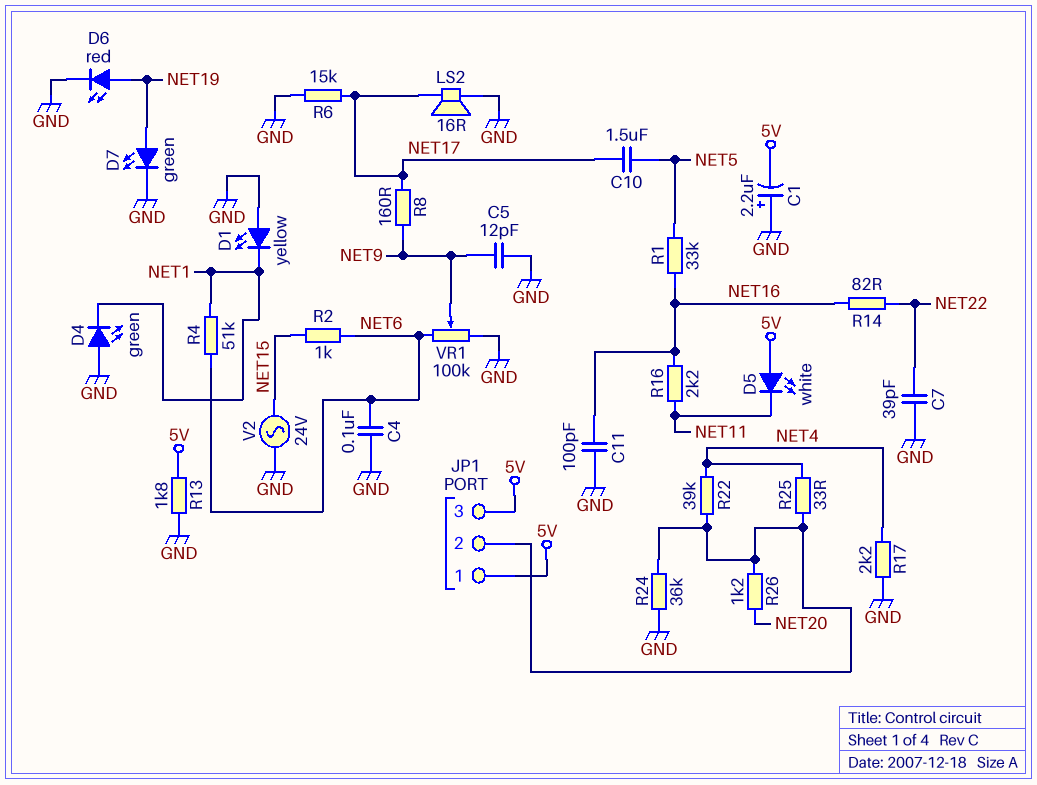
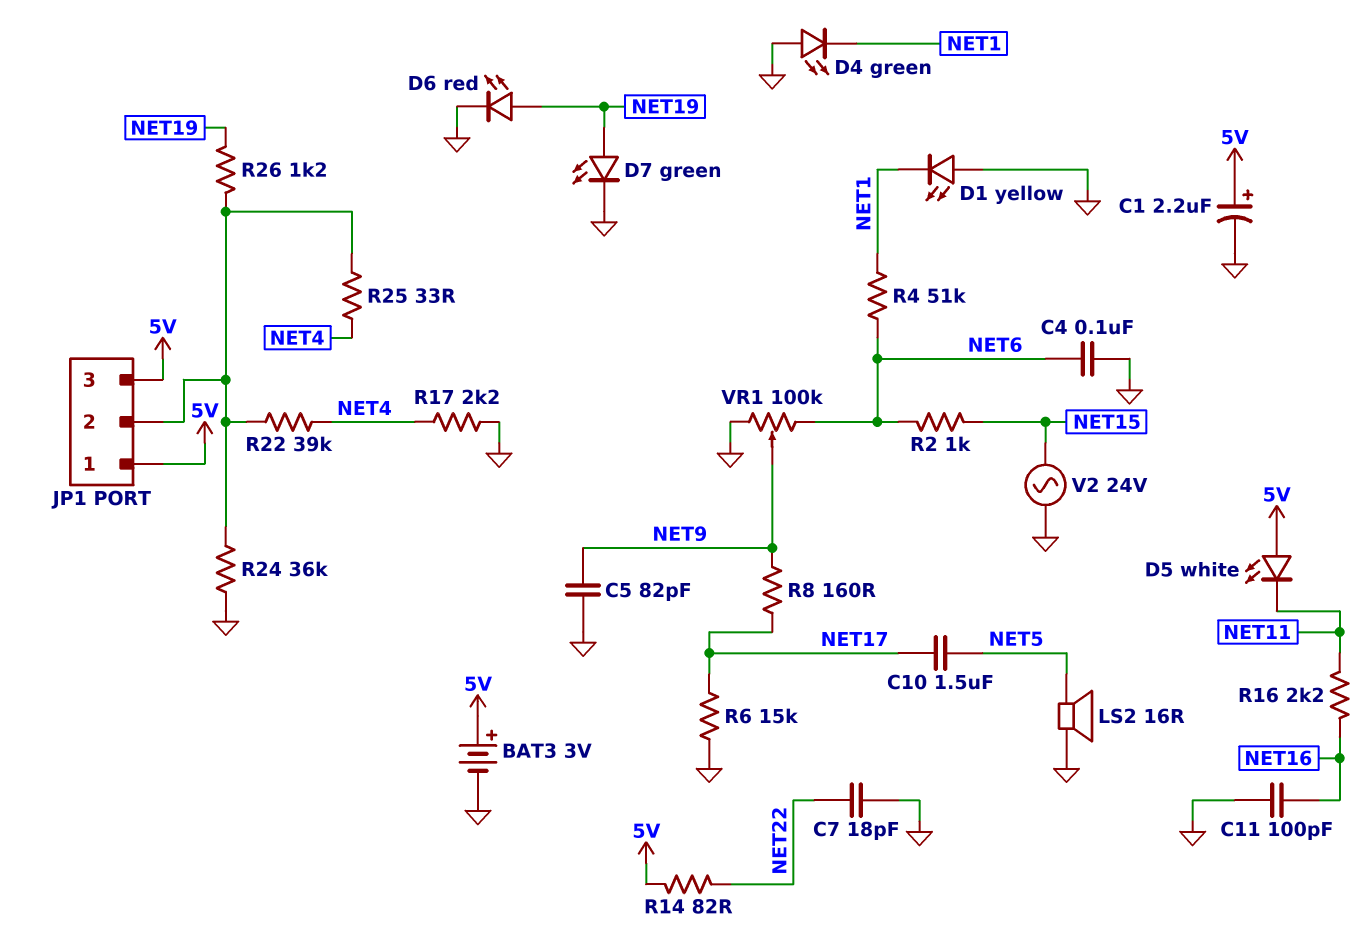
BAT3: none -> 3V (plus 5V, minus GND)
C1: 2.2uF (plus GND, minus 5V) -> 2.2uF (plus 5V, minus GND)
C5: 12pF (GND, NET9) -> 82pF (GND, NET9)
C7: 39pF (GND, NET22) -> 18pF (GND, NET22)
LS2: speaker 16R (GND, NET17) -> speaker 16R (GND, NET5)
R1: 33k (NET5, NET16) -> none
R13: 1.8k (5V, GND) -> none
R14: 82 (NET16, NET22) -> 82 (5V, NET22)
R26: 1.2k (JP1/2, NET20) -> 1.2k (JP1/2, NET19)

